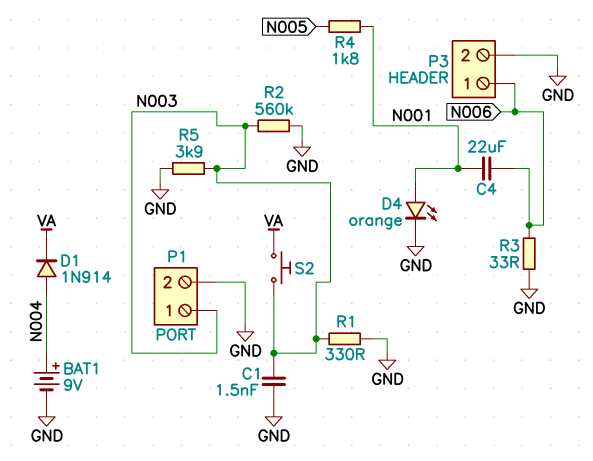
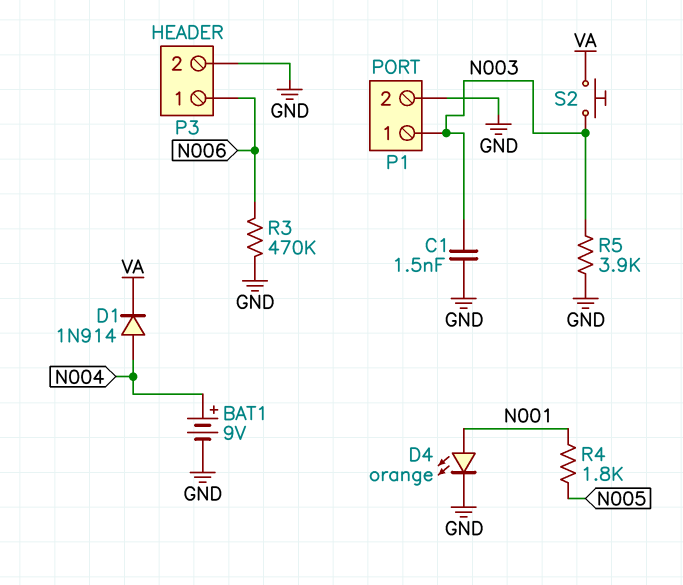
C4: 22uF (N001, N006) -> none
R1: 330 (GND, N003) -> none
R2: 560k (GND, N003) -> none
R3: 33 (GND, N006) -> 470k (GND, N006)

